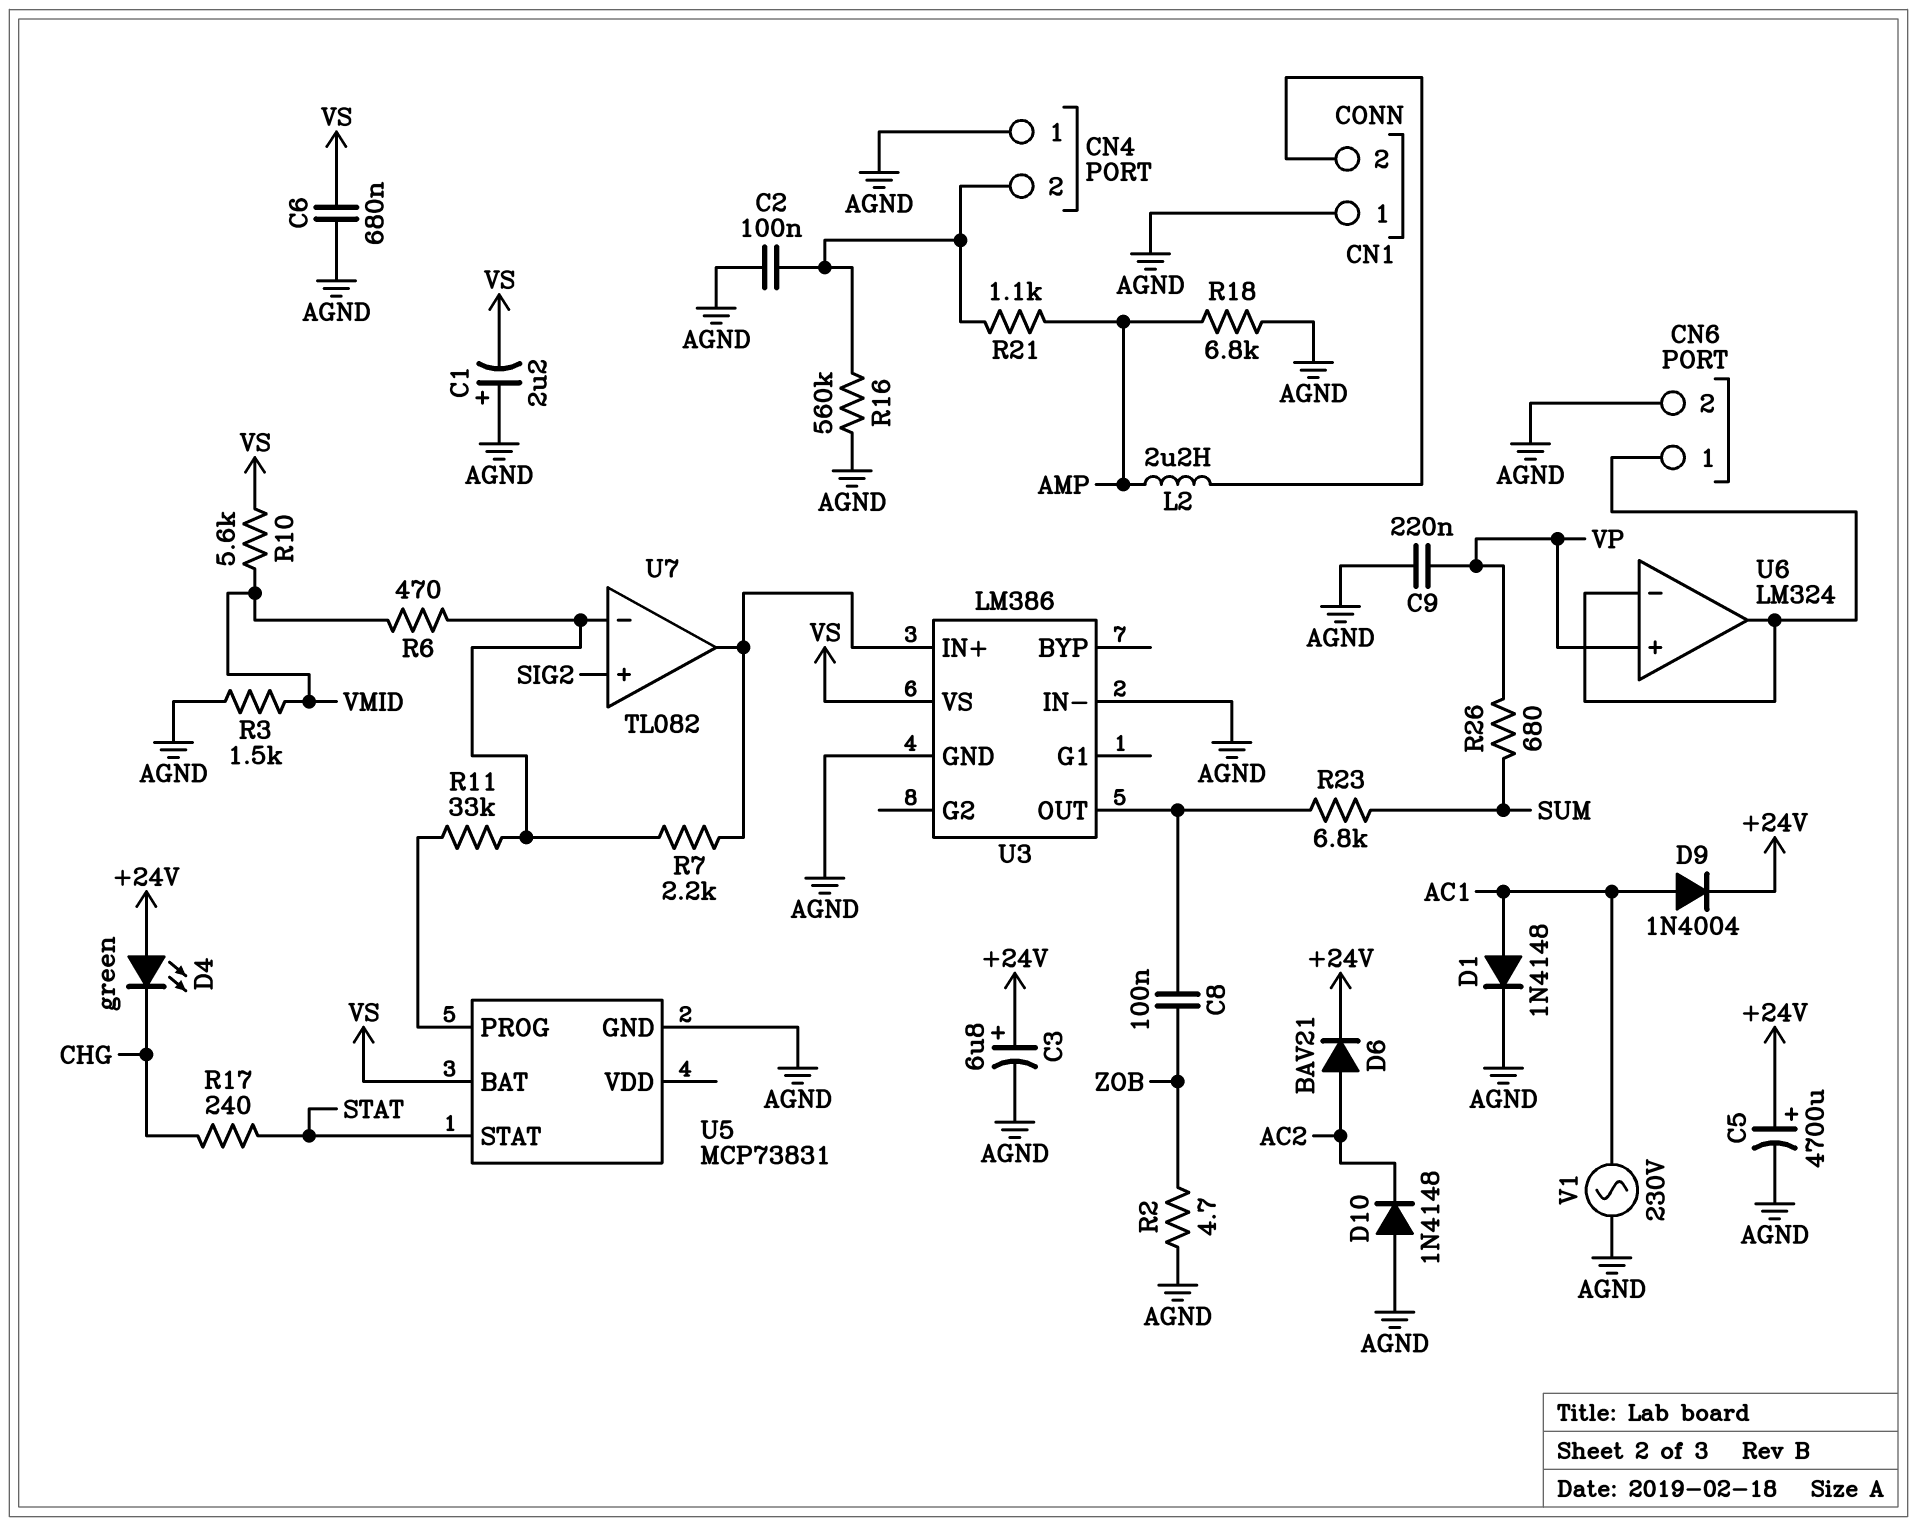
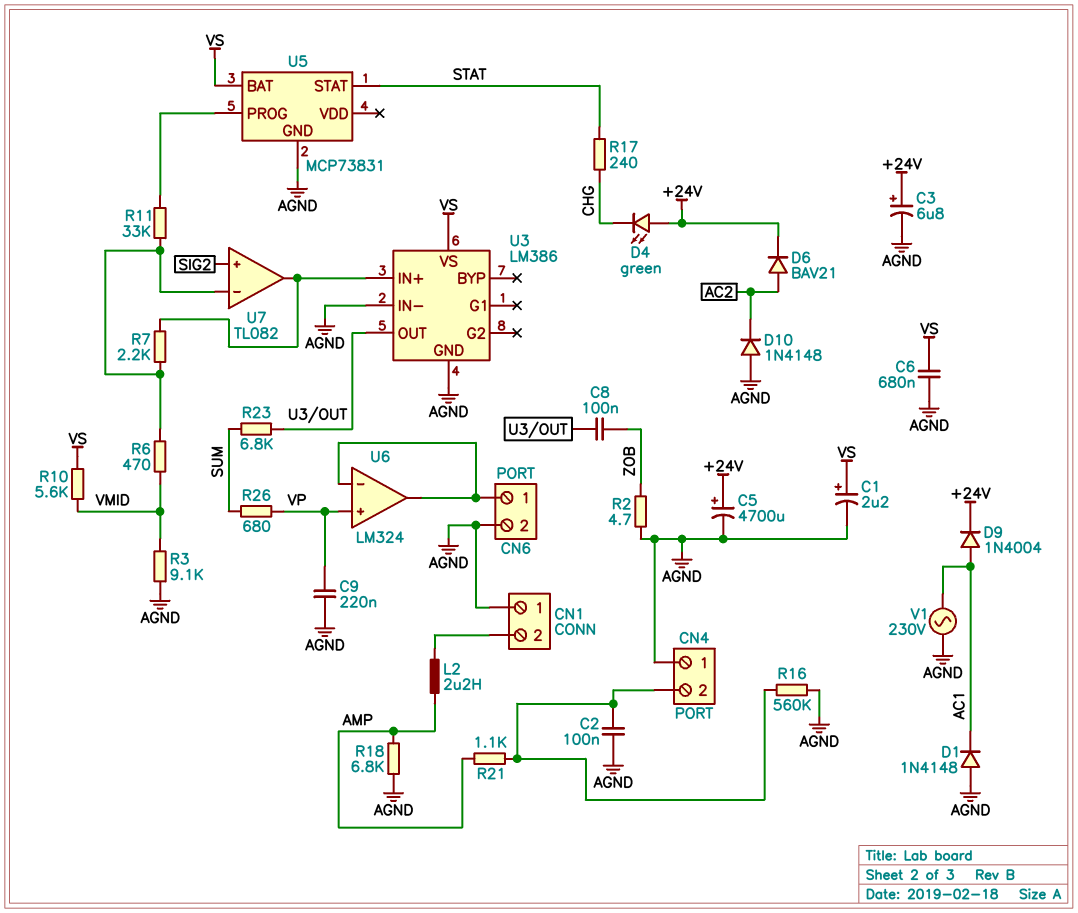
C1: 2.2uF (plus AGND, minus VS) -> 2.2uF (plus VS, minus AGND)
D1: diode 1N4148 (A AC1, K AGND) -> diode 1N4148 (A AGND, K AC1)
R3: 1.5k (AGND, VMID) -> 9.1k (AGND, VMID)

